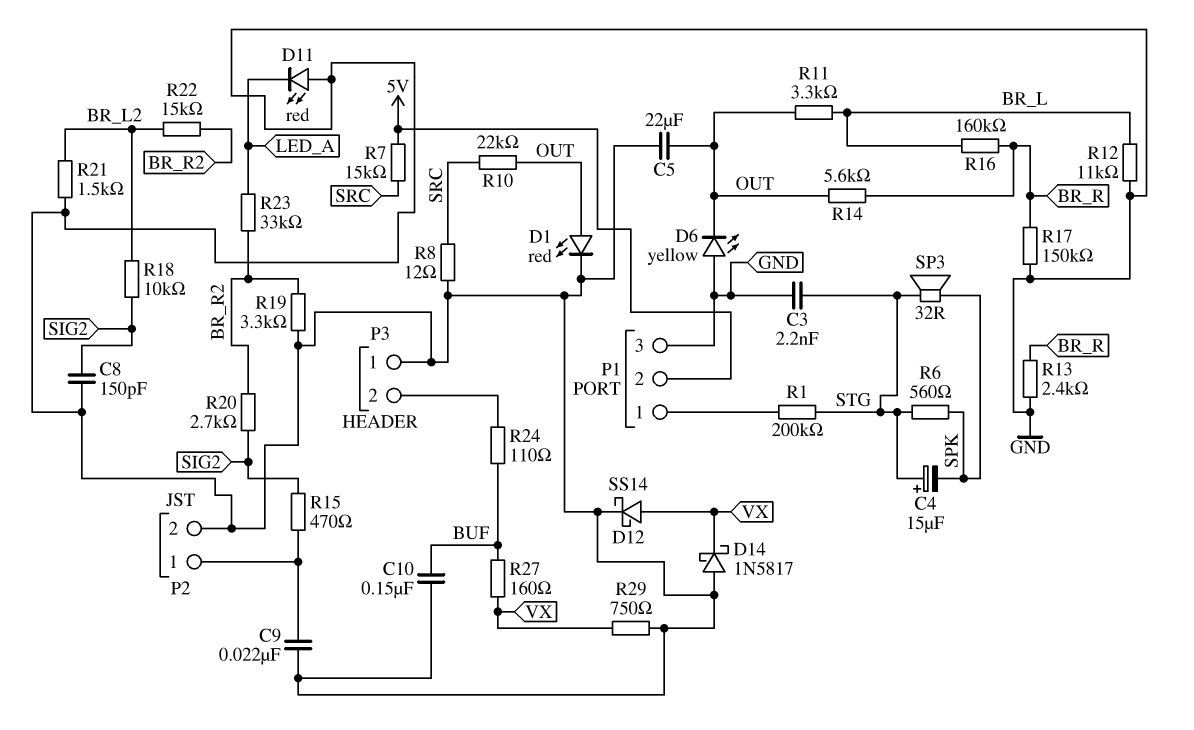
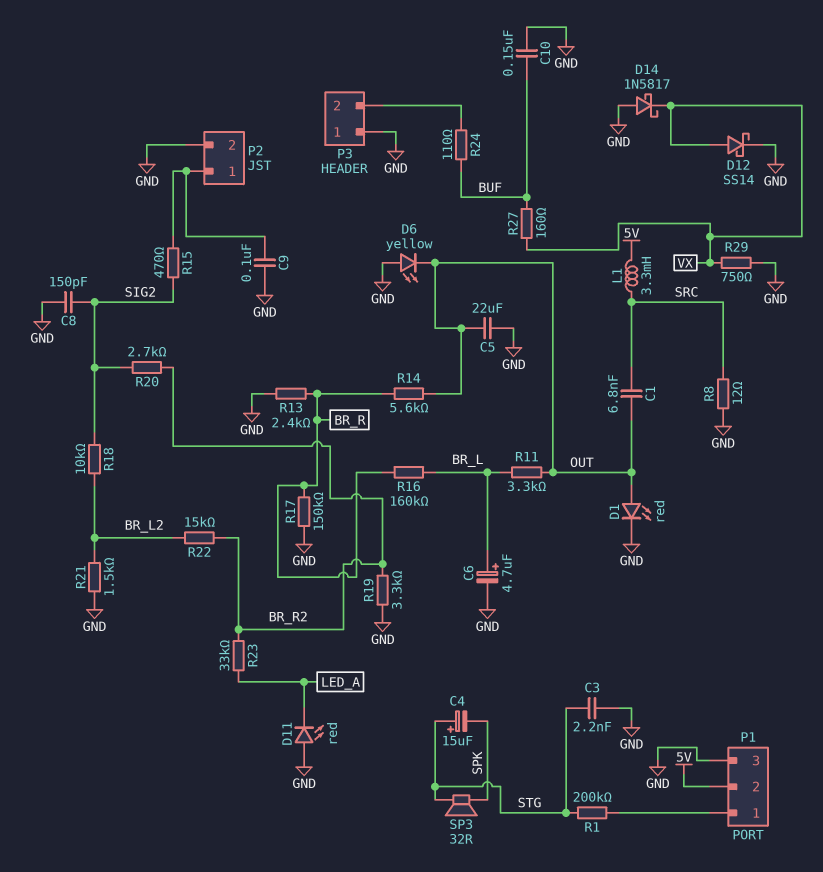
C1: none -> 6.8nF (OUT, SRC)
C6: none -> 4.7uF (plus BR_L, minus GND)
C9: 22nF (GND, P2/1) -> 100nF (GND, P2/1)
L1: none -> 3.3mH (5V, SRC)
R6: 560 (SPK, STG) -> none
R7: 15k (5V, SRC) -> none
R10: 22k (OUT, SRC) -> none
R12: 11k (BR_L, GND) -> none

